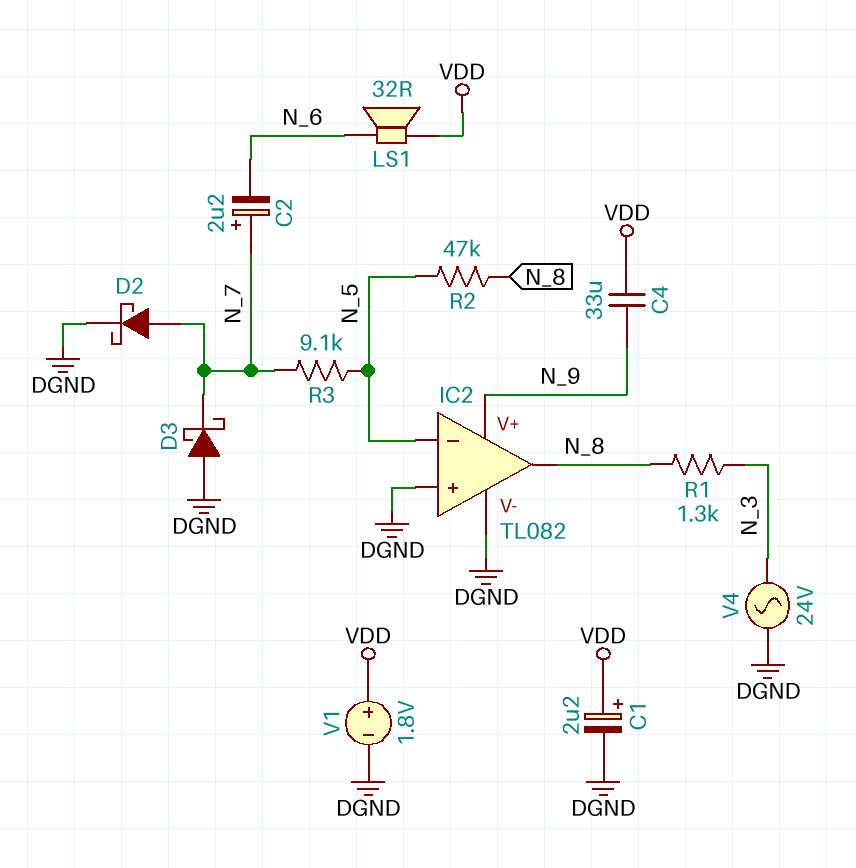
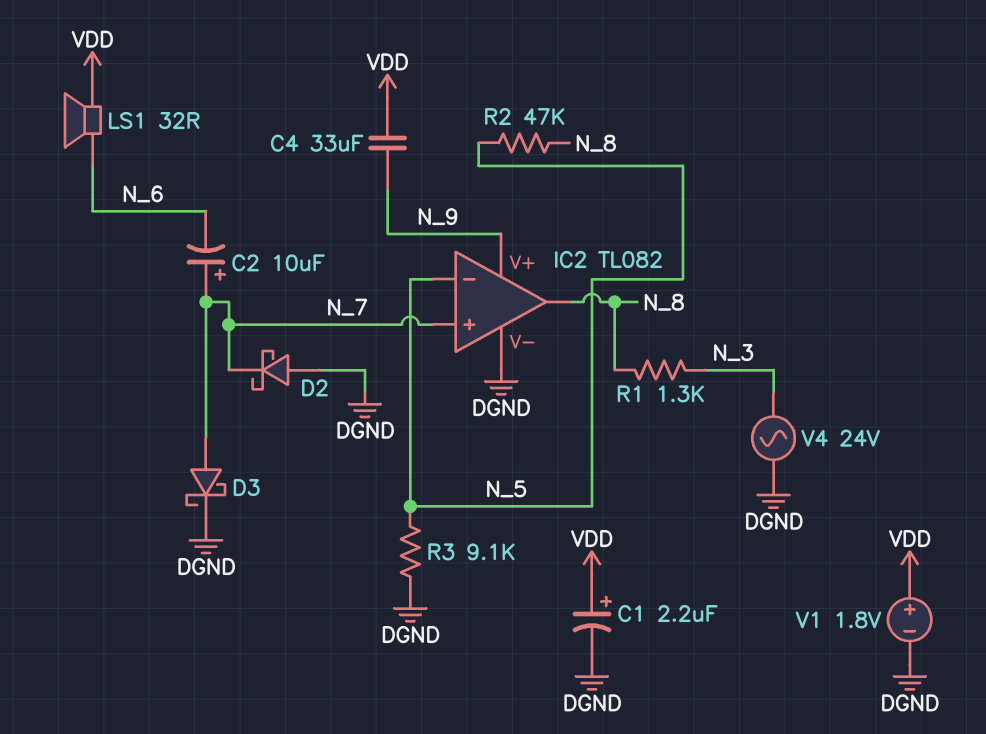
C2: 2.2uF (plus N_7, minus N_6) -> 10uF (plus N_7, minus N_6)
D2: schottky (A N_7, K DGND) -> schottky (A DGND, K N_7)
D3: schottky (A DGND, K N_7) -> schottky (A N_7, K DGND)
IC2 pin in+: DGND -> N_7
R3: 9.1k (N_5, N_7) -> 9.1k (DGND, N_5)

